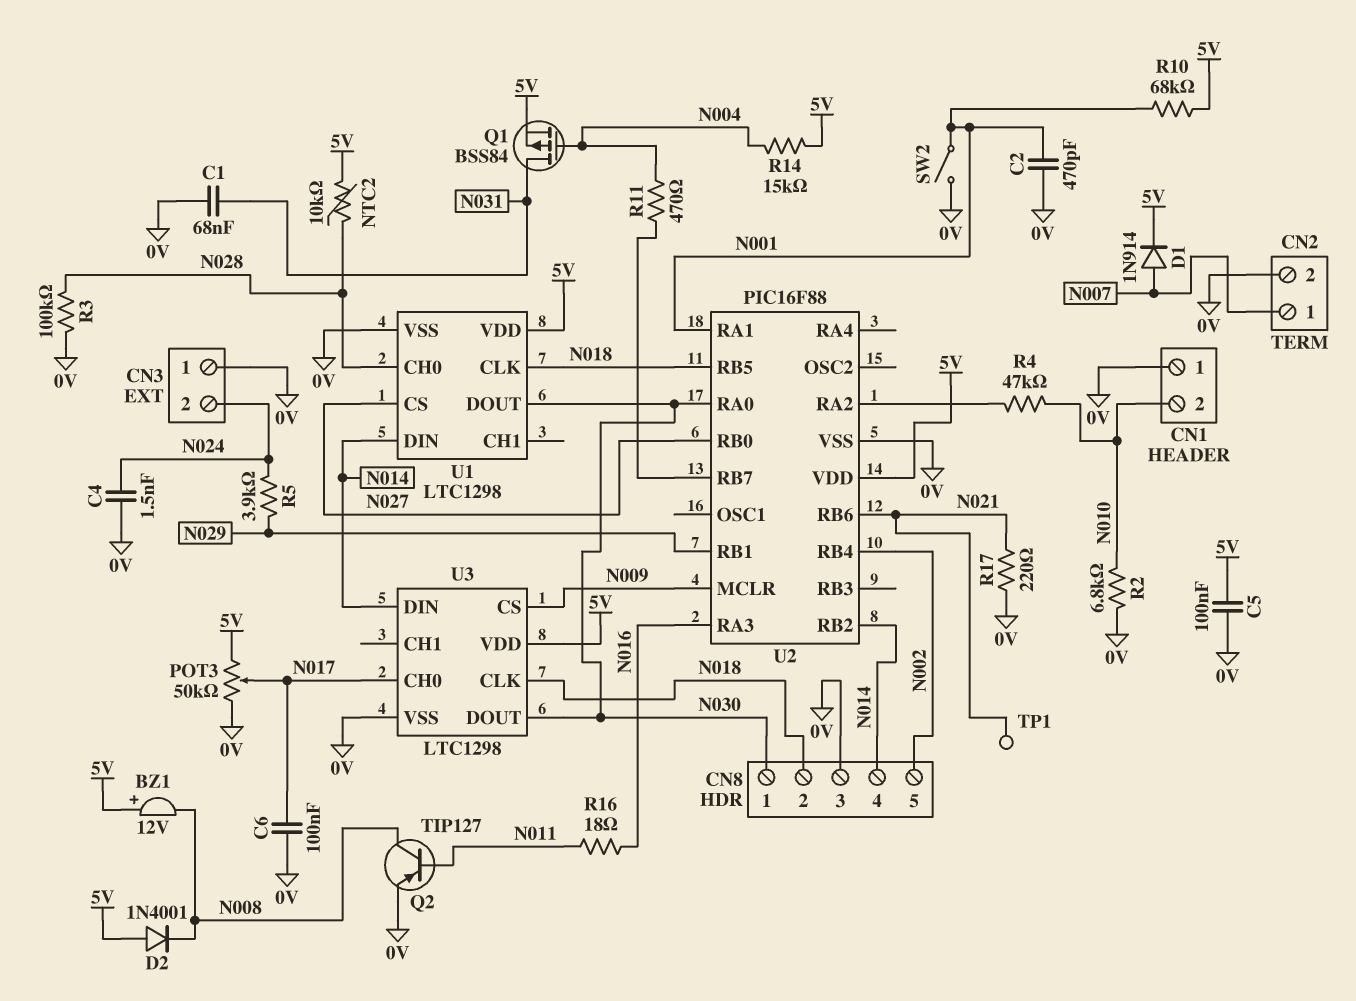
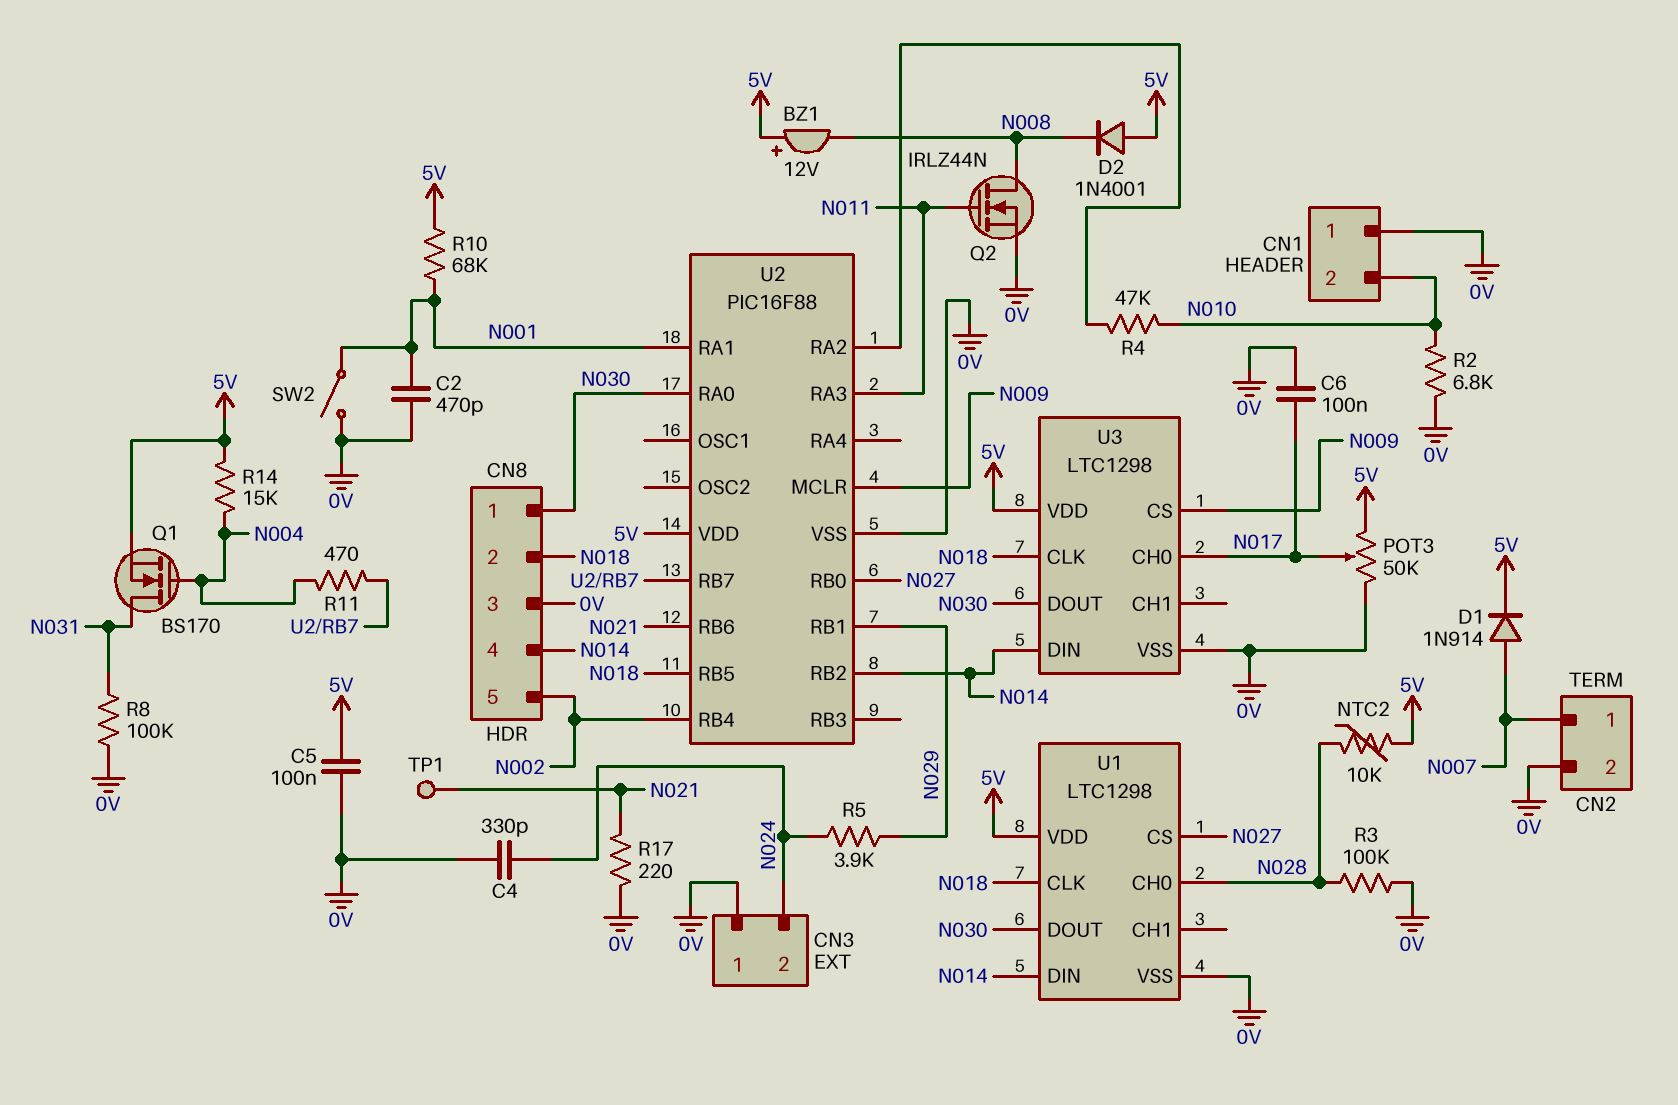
C1: 68nF (0V, N031) -> none
C4: 1.5nF (0V, N024) -> 330pF (0V, N024)
Q1: PMOS BSS84 (G N004, D N031, S 5V) -> NMOS BS170 (G N004, D N031, S 5V)
Q2: PNP TIP127 (B N011, C N008, E 0V) -> NMOS IRLZ44N (G N011, D N008, S 0V)
R8: none -> 100k (0V, N031)
R16: 18 (N011, N016) -> none
U2 pin RA3: N016 -> N011

